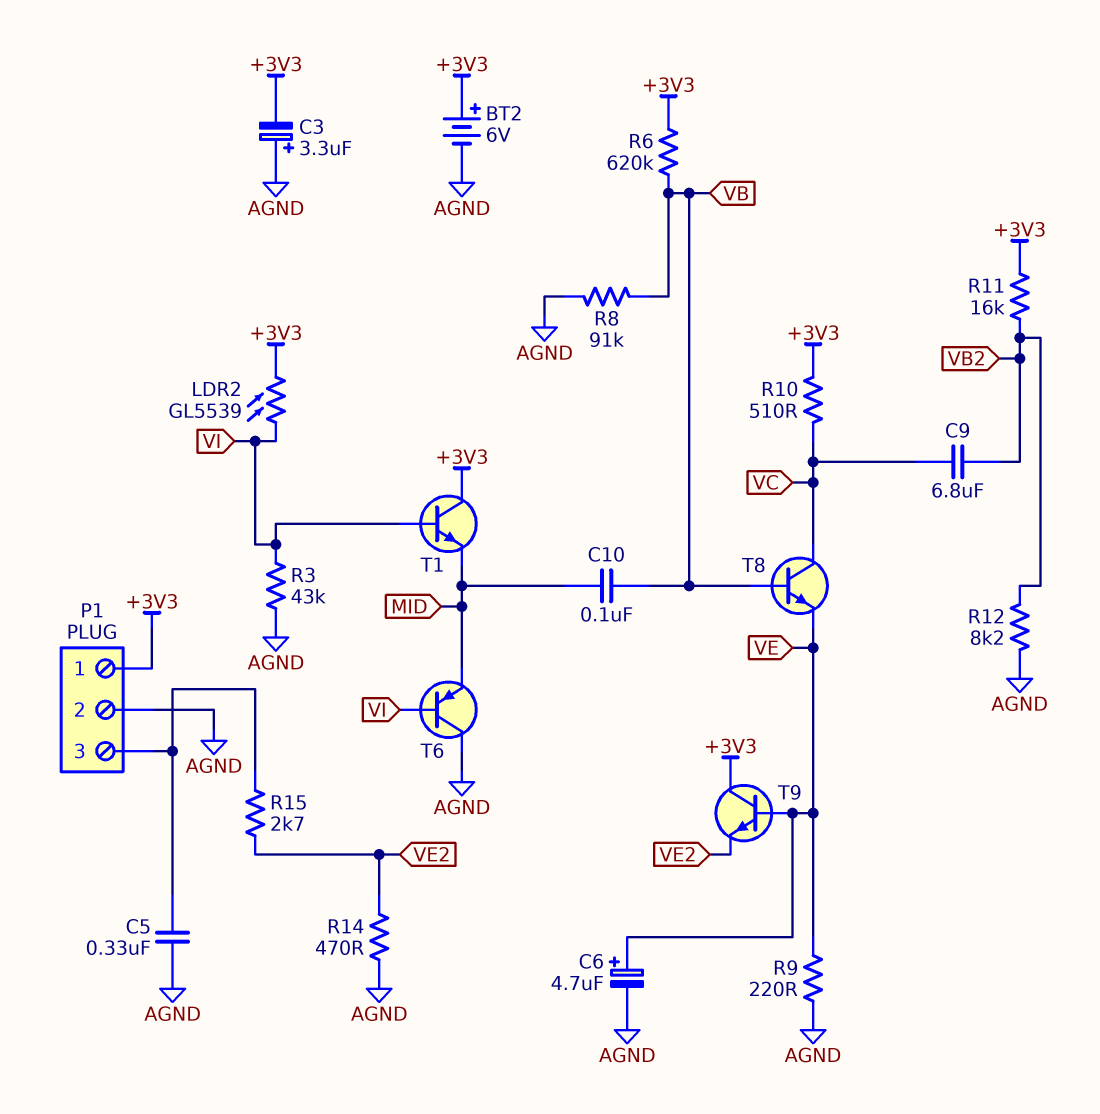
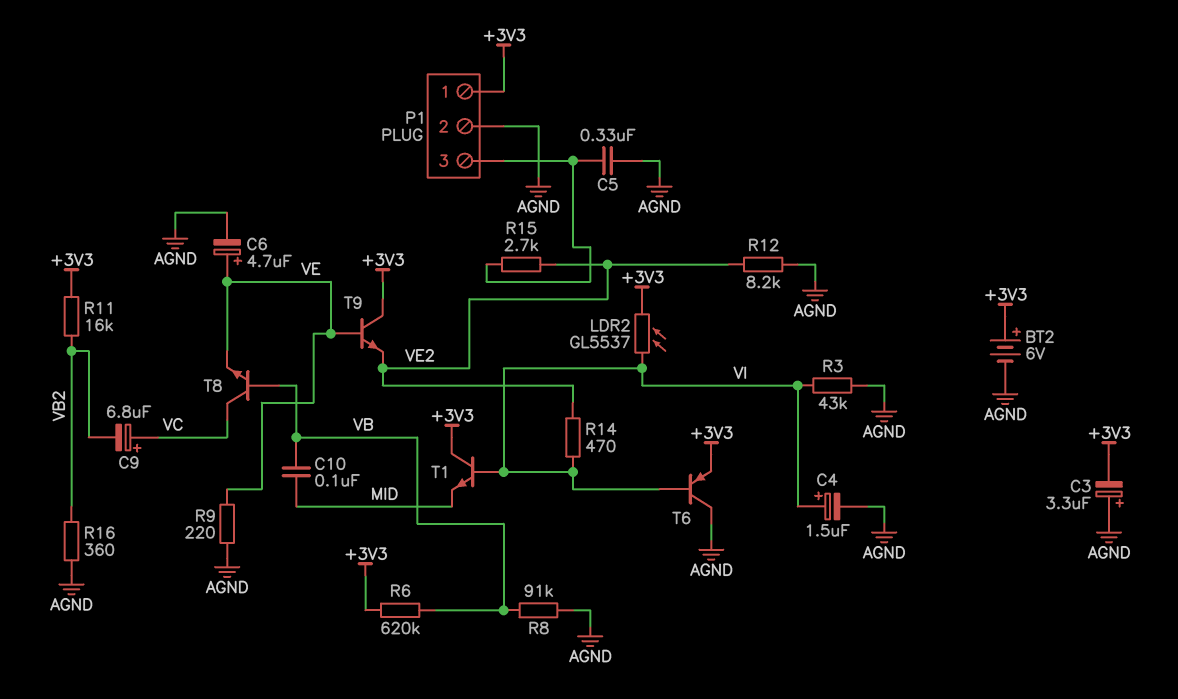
C4: none -> 1.5uF (plus VI, minus AGND)
C9: 6.8uF (VB2, VC) -> 6.8uF (plus VC, minus VB2)
LDR2: GL5539 (+3V3, VI) -> GL5537 (+3V3, VI)
R10: 510 (+3V3, VC) -> none
R12: 8.2k (AGND, VB2) -> 8.2k (AGND, VE2)
R14: 470 (AGND, VE2) -> 470 (VE2, VI)
R16: none -> 360 (AGND, VB2)
T6: PNP (B VI, C AGND, E MID) -> PNP (B VI, C AGND, E +3V3)

